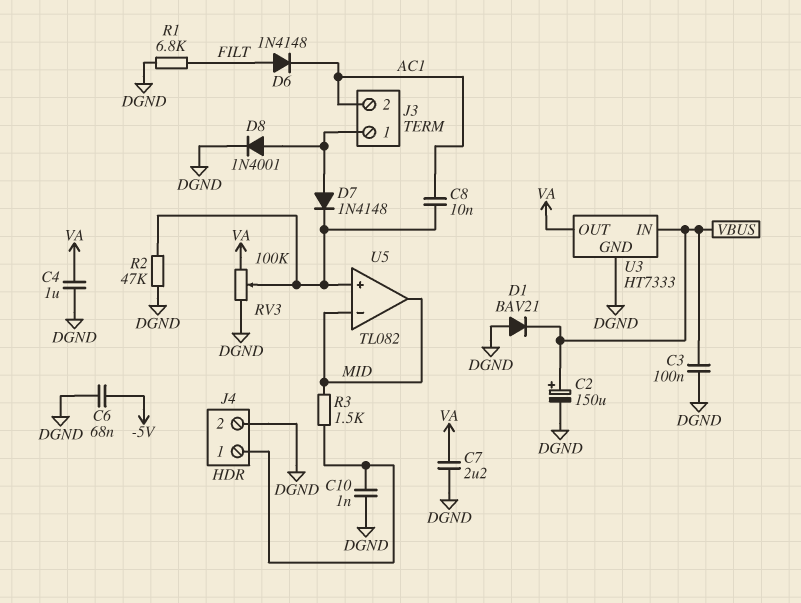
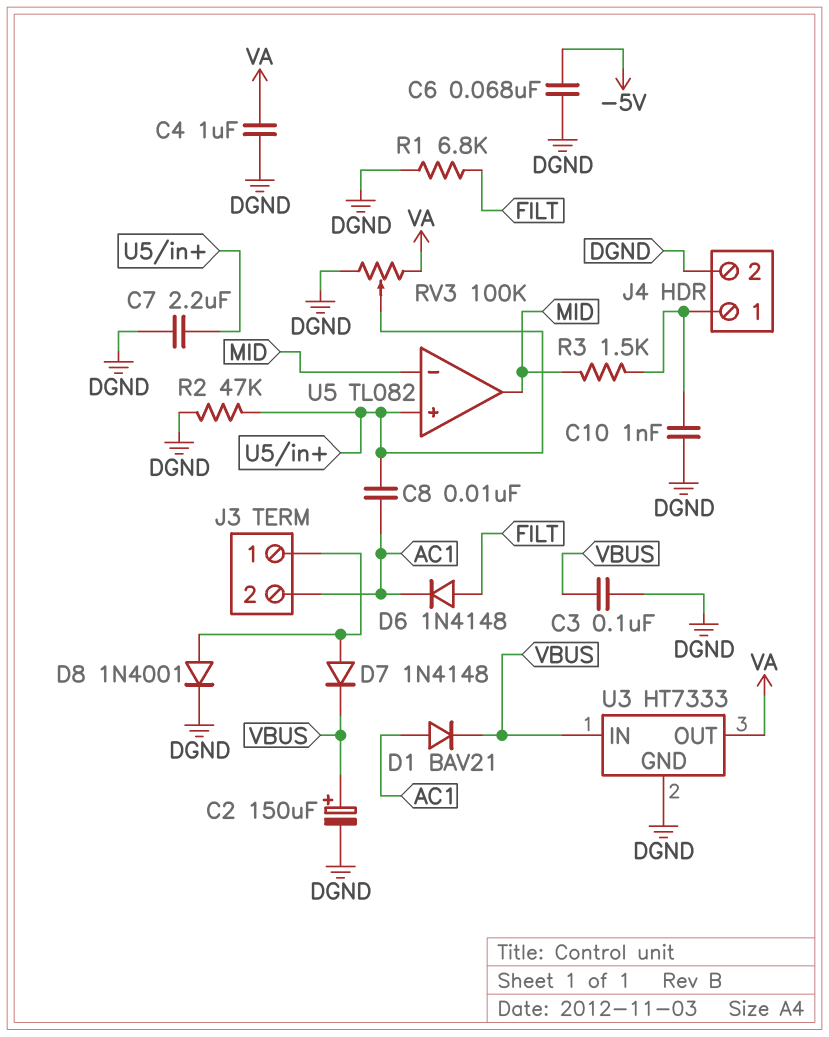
C7: 2.2uF (DGND, VA) -> 2.2uF (DGND, U5/in+)
D1: diode BAV21 (A DGND, K VBUS) -> diode BAV21 (A AC1, K VBUS)
D7: diode 1N4148 (A J3/1, K U5/in+) -> diode 1N4148 (A J3/1, K VBUS)

